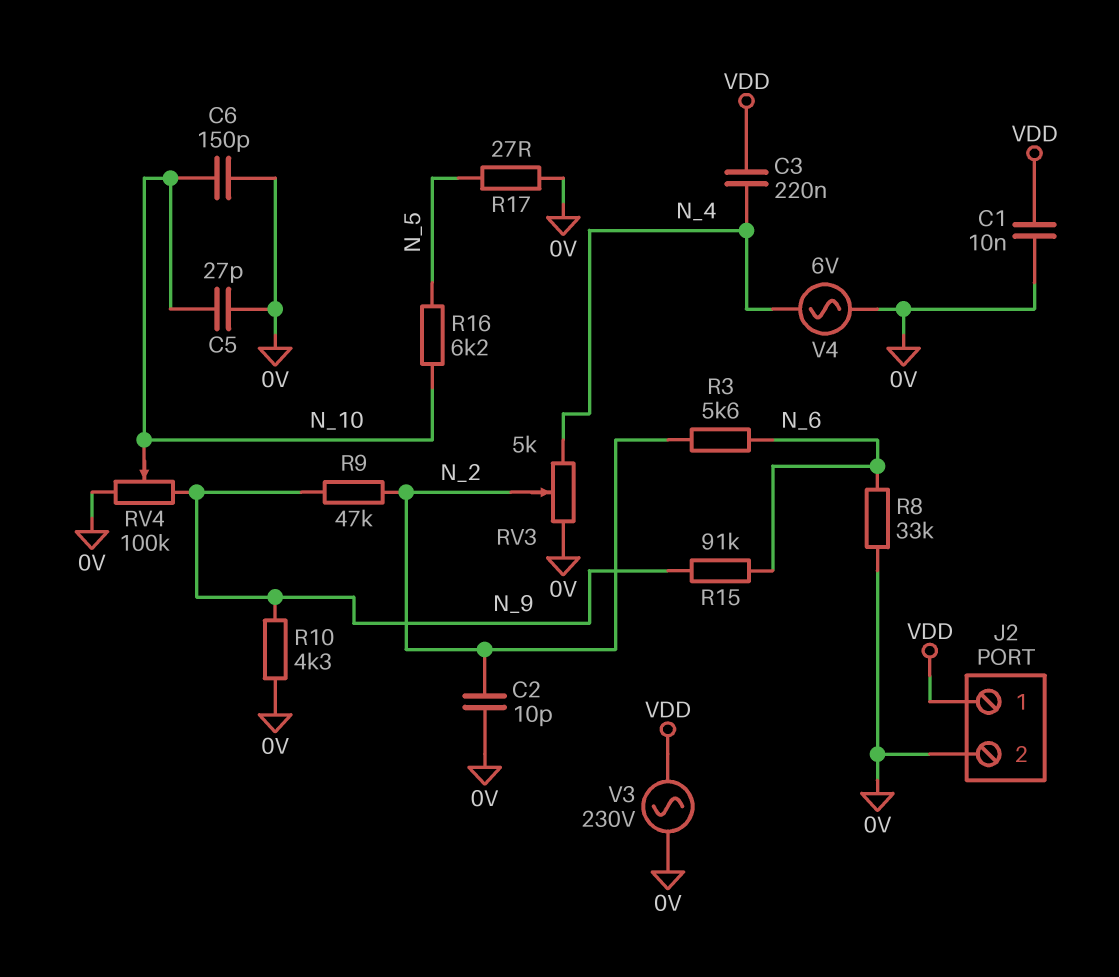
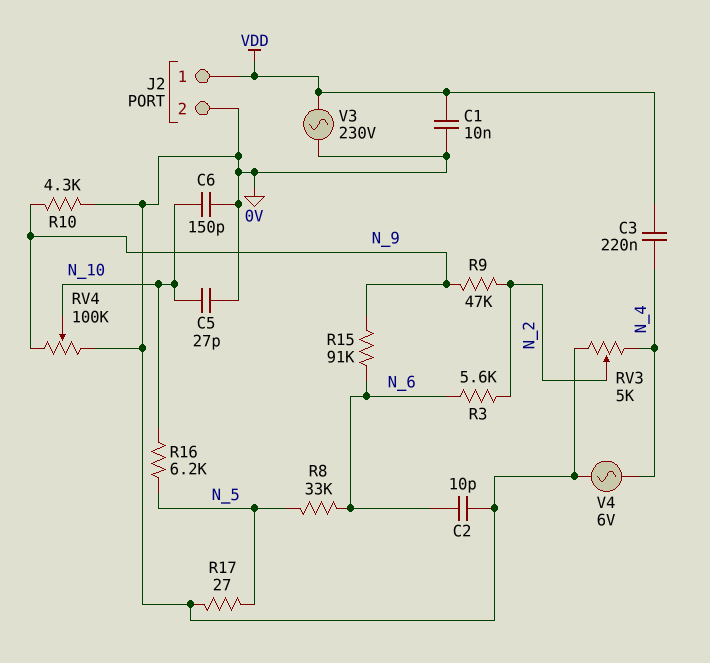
C2: 10pF (0V, N_2) -> 10pF (0V, N_6)
R8: 33k (0V, N_6) -> 33k (N_5, N_6)

